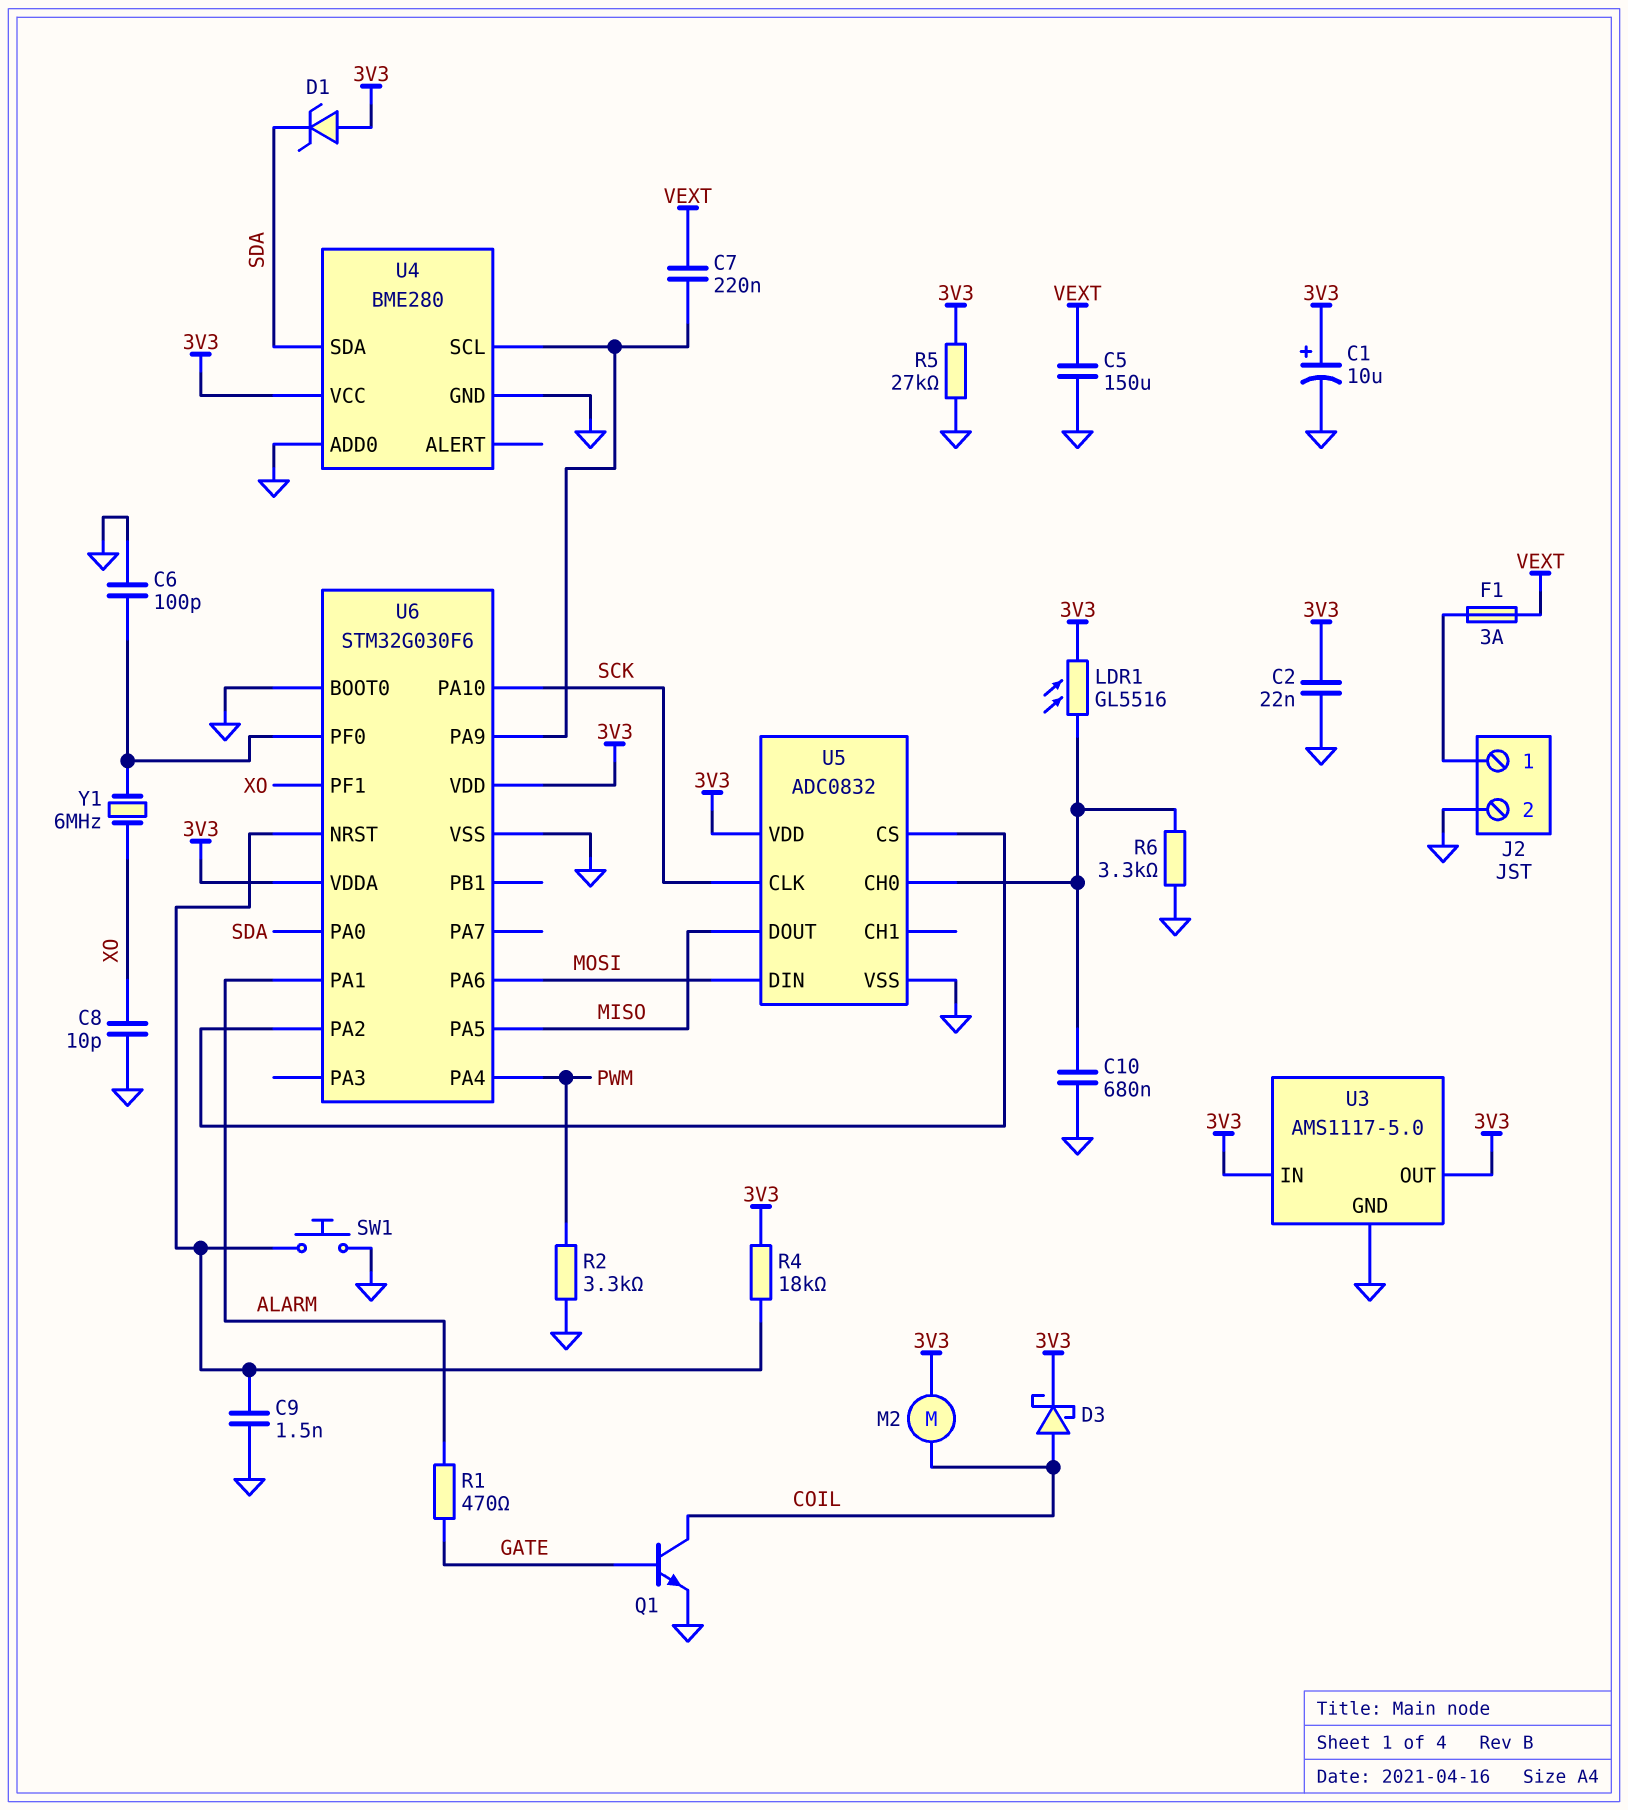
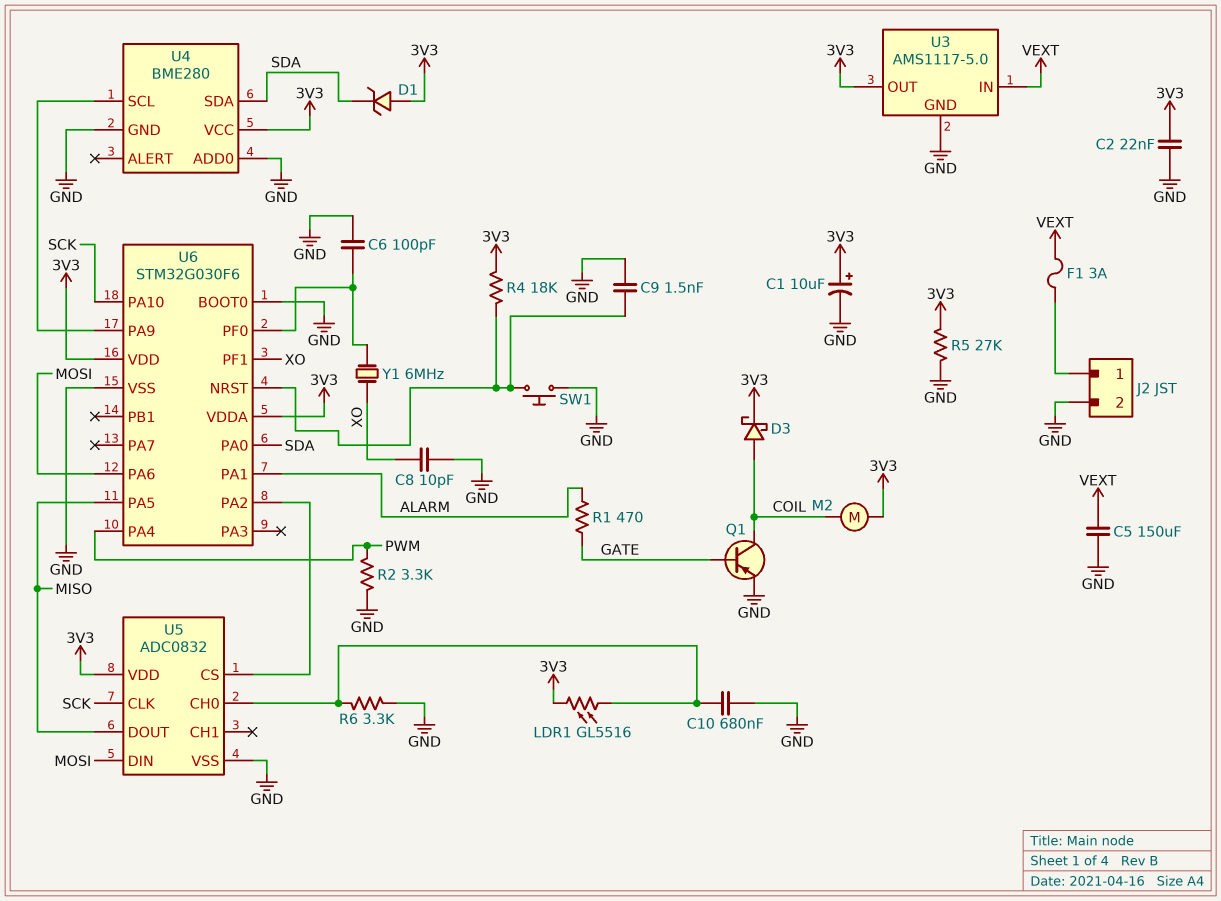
C7: 220nF (U4/SCL, VEXT) -> none
Q1: NPN (B GATE, C COIL, E GND) -> PNP (B GATE, C COIL, E GND)
U3 pin IN: 3V3 -> VEXT

